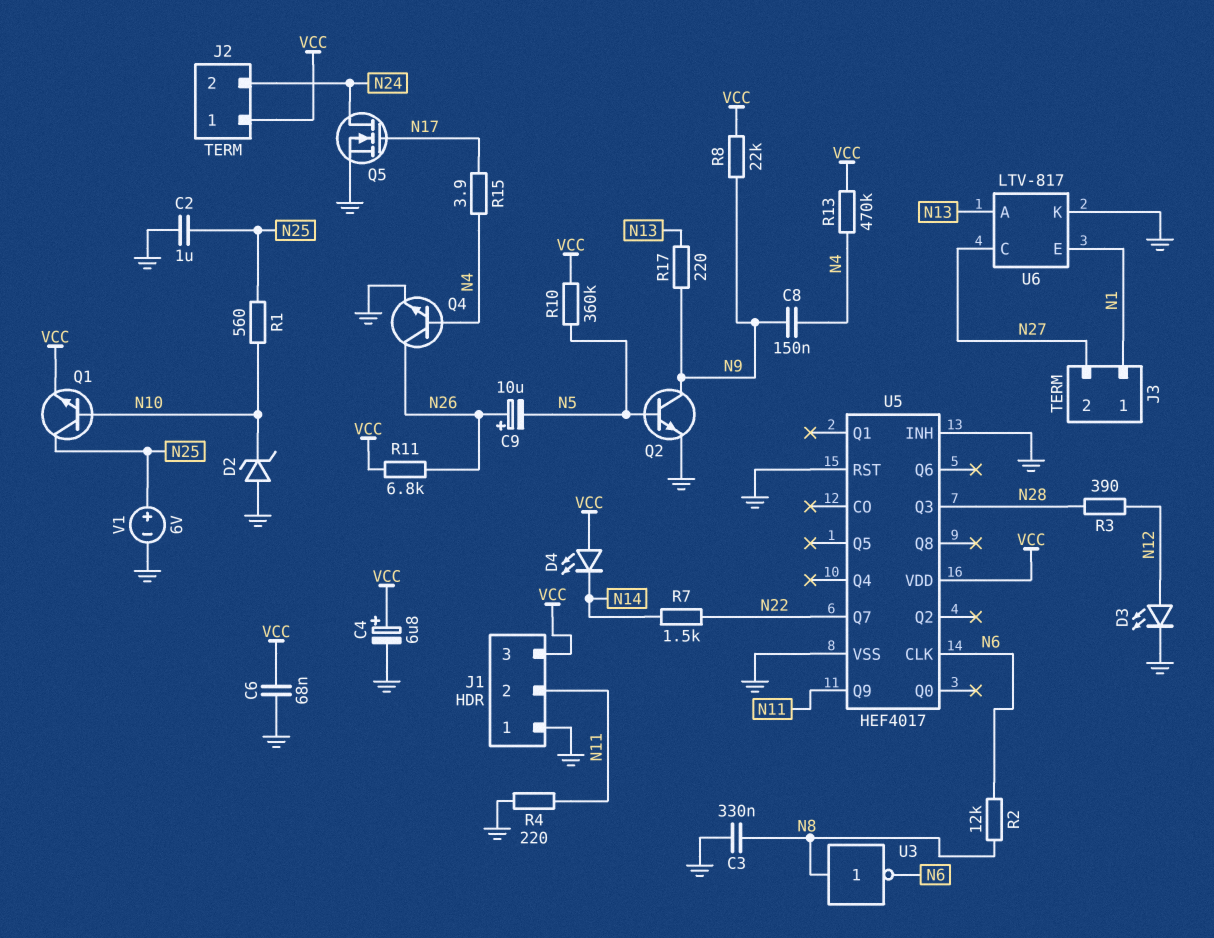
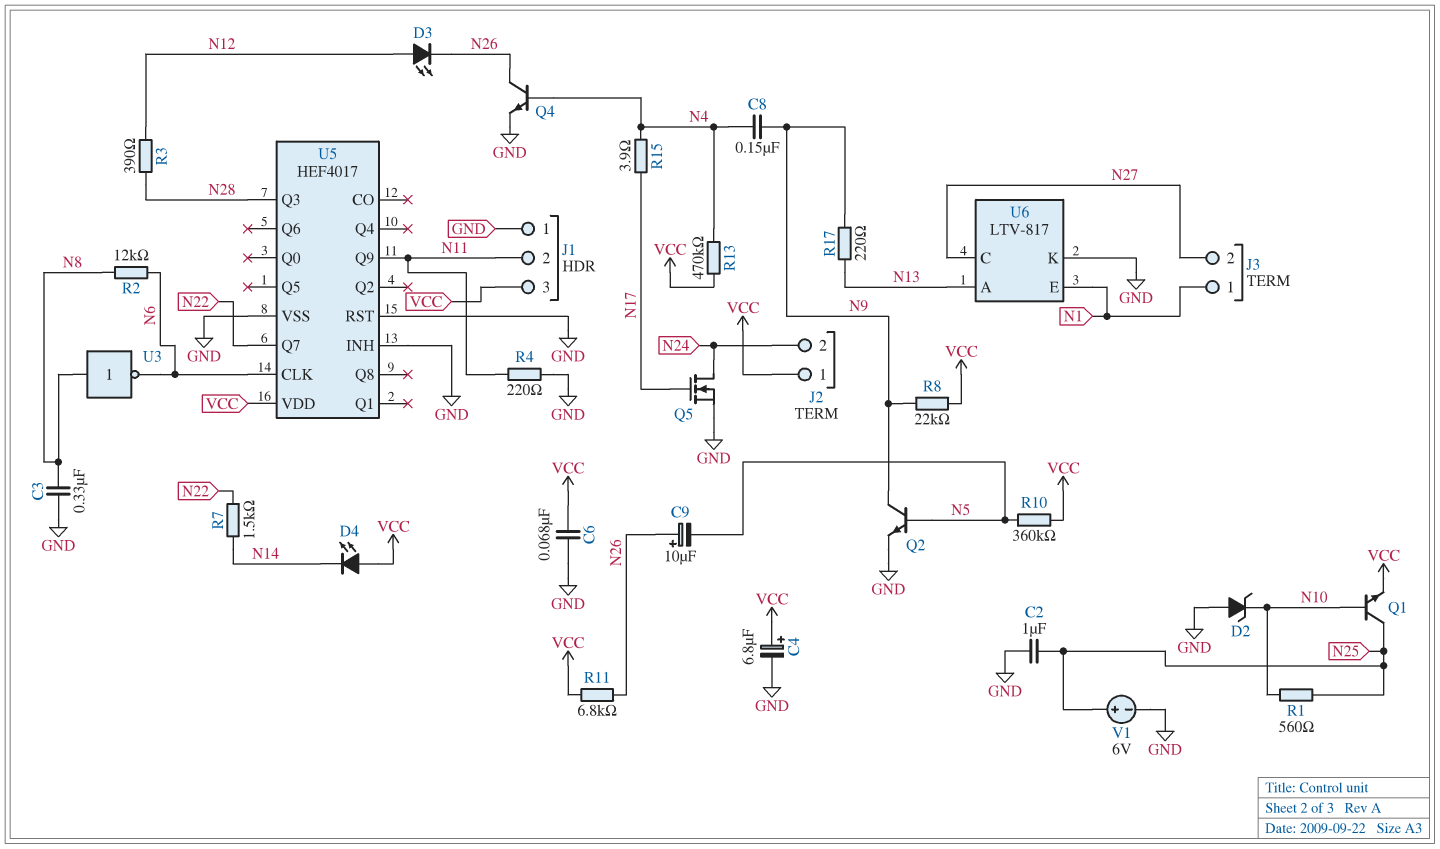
D3: LED (A N12, K GND) -> LED (A N12, K N26)

